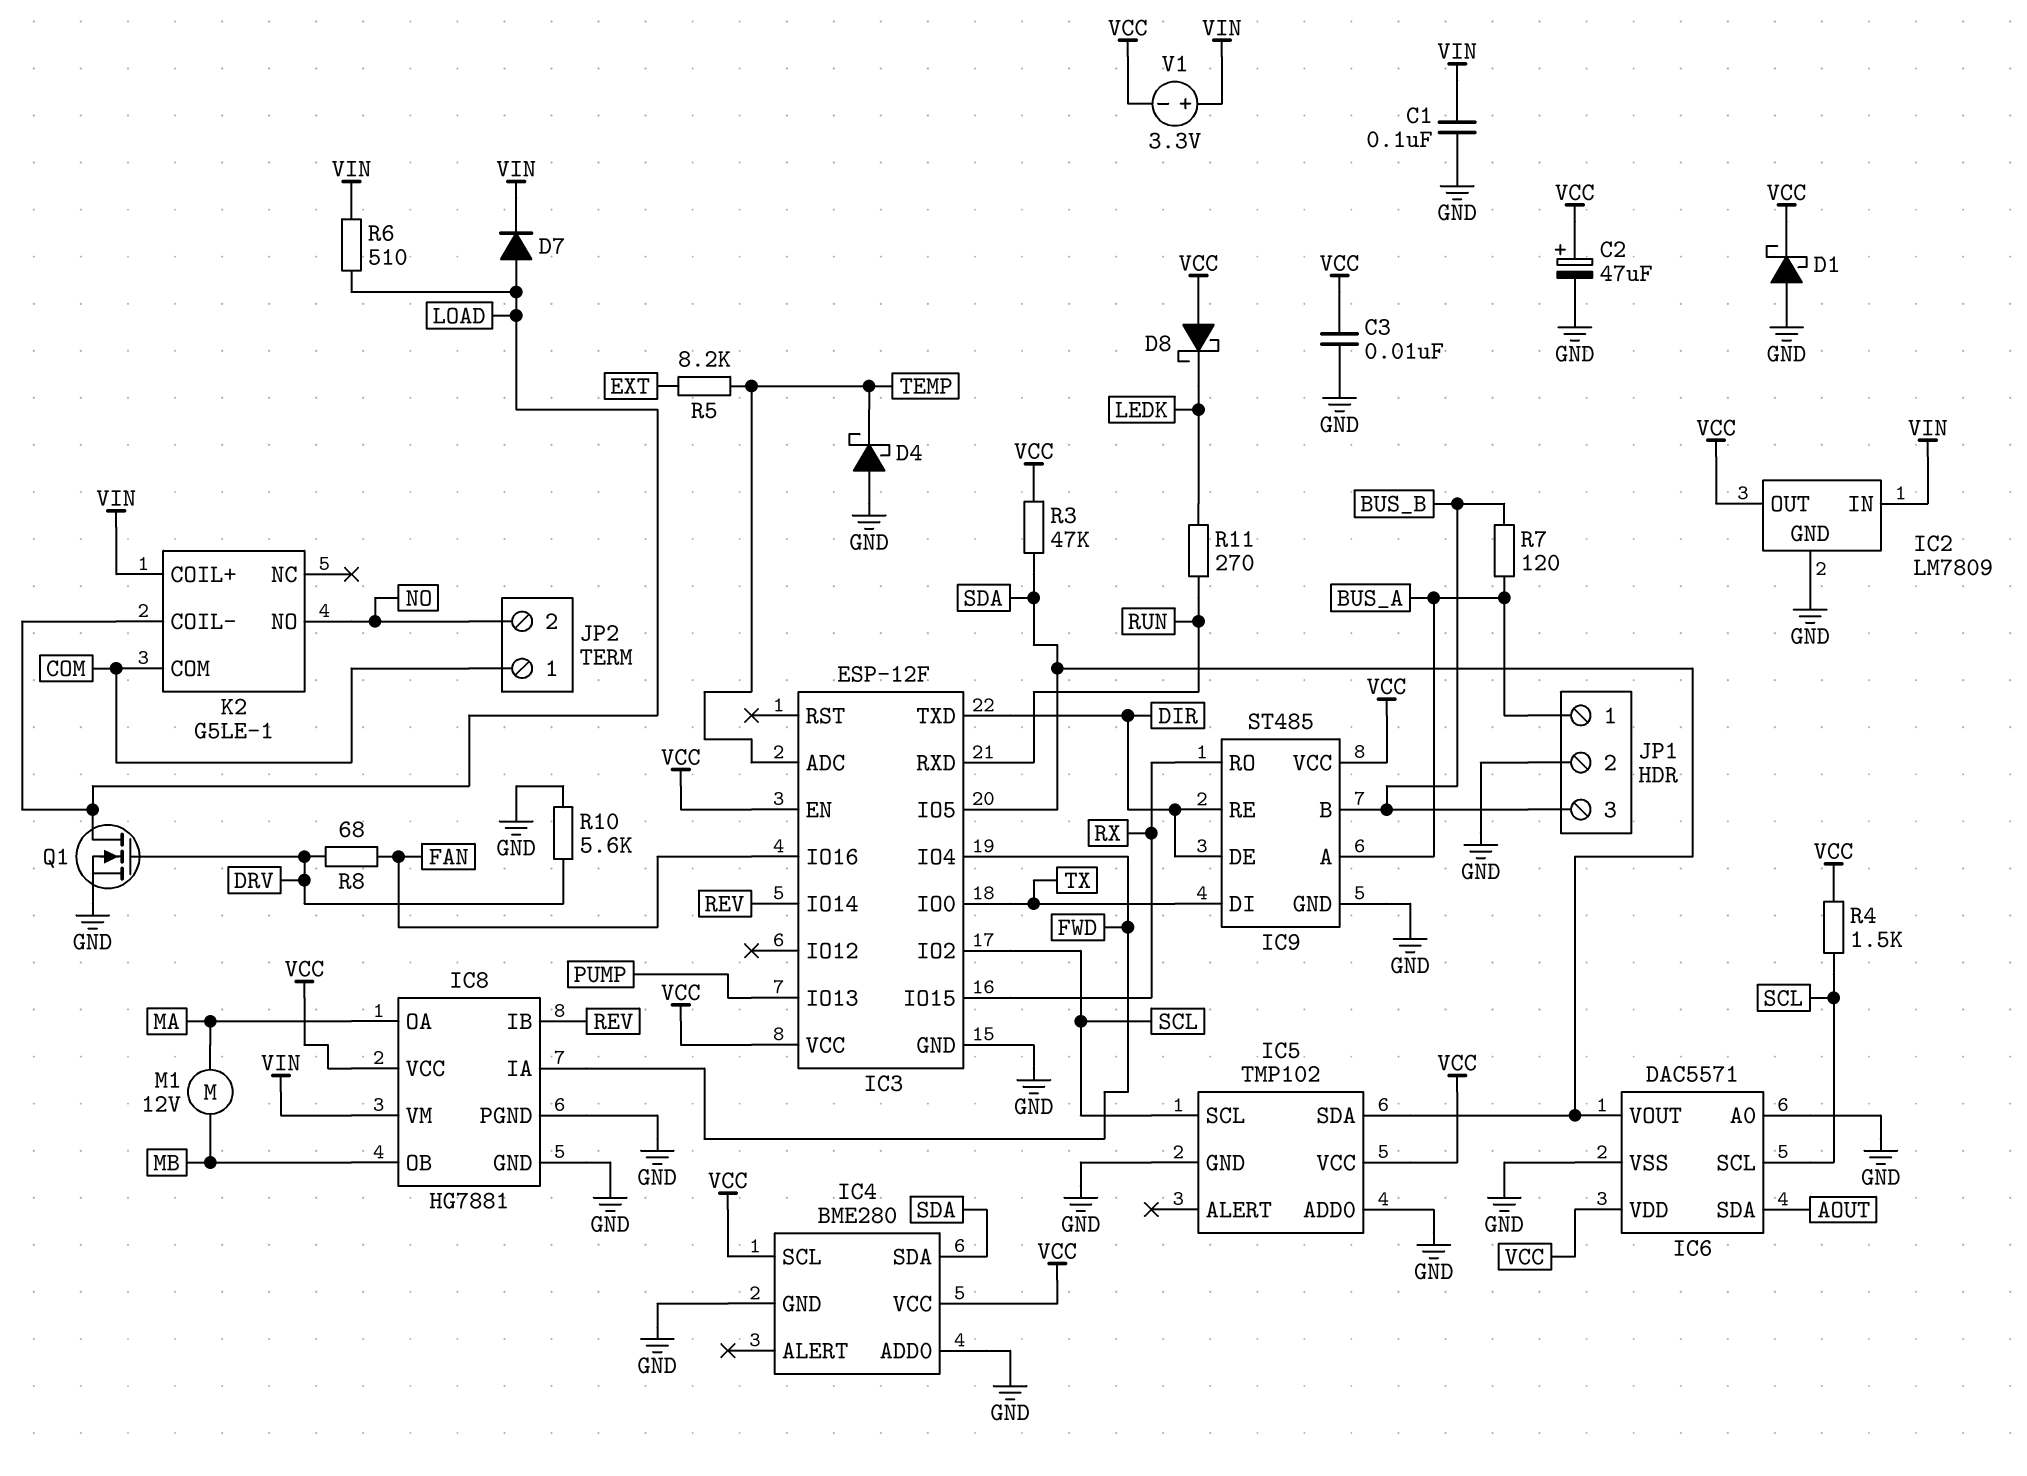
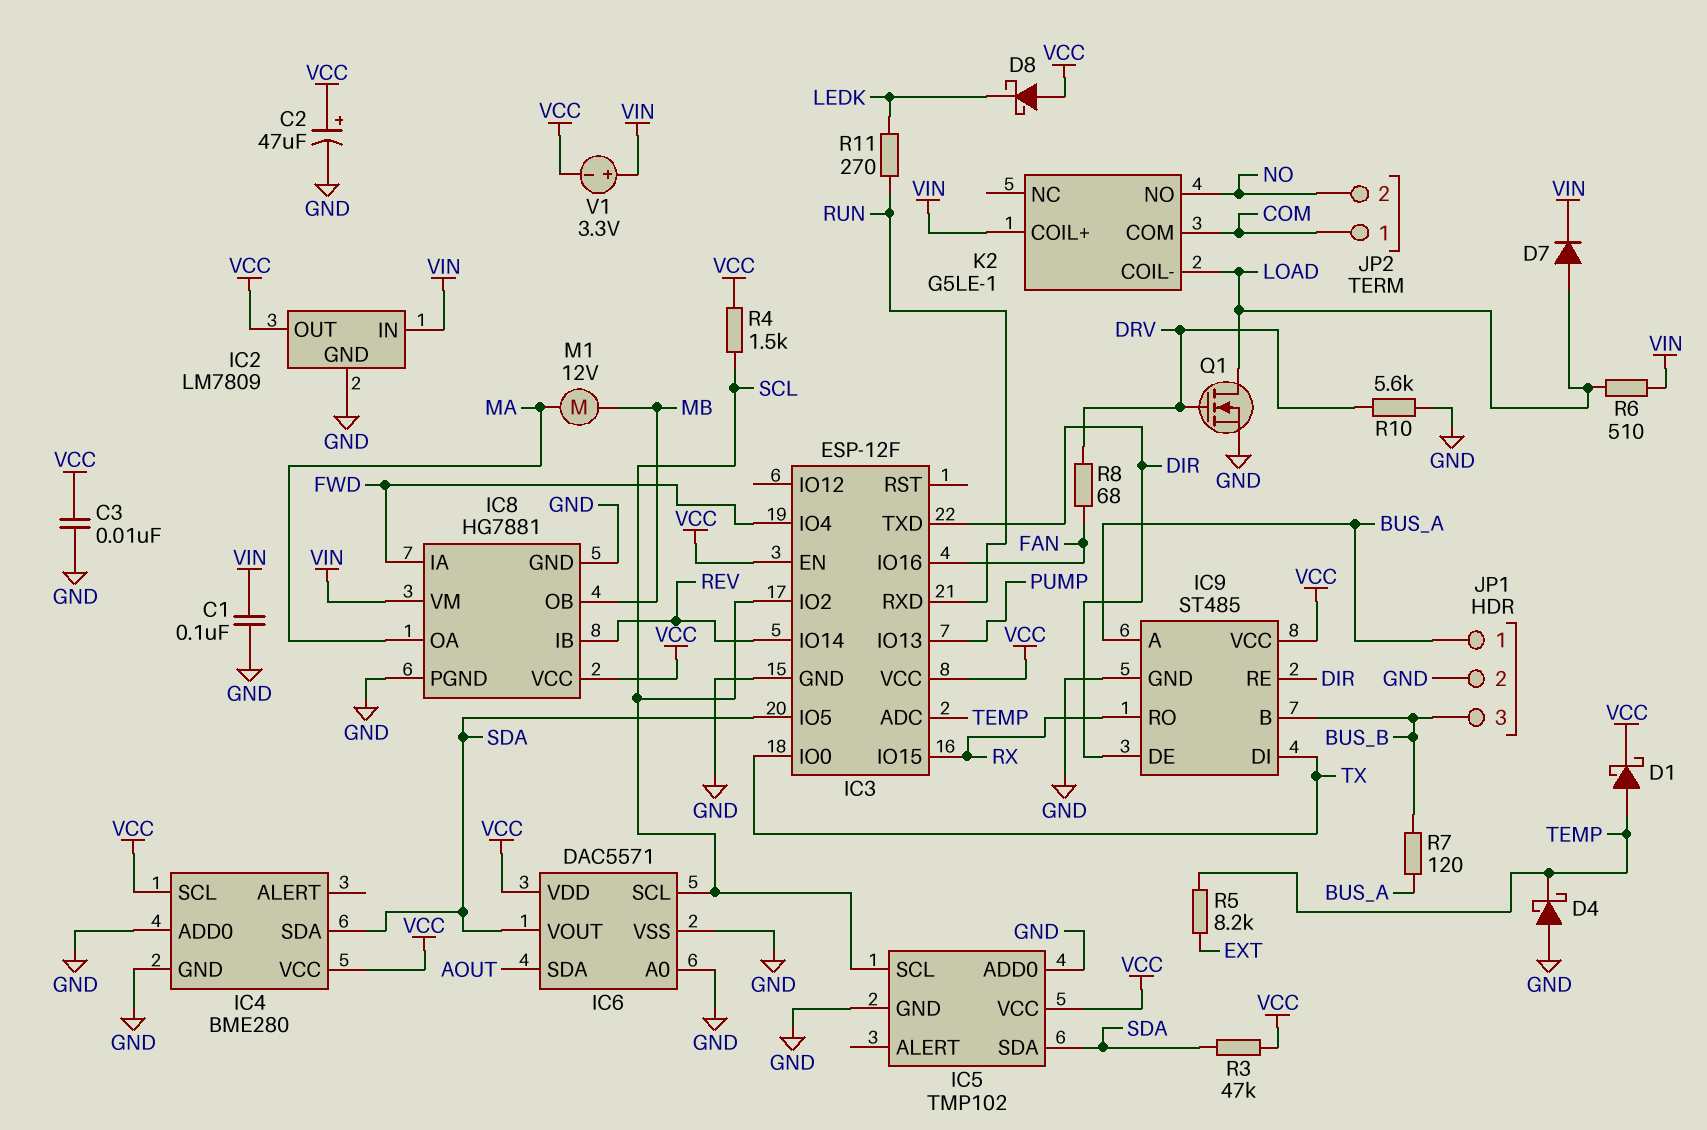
D1: schottky (A GND, K VCC) -> schottky (A TEMP, K VCC)

